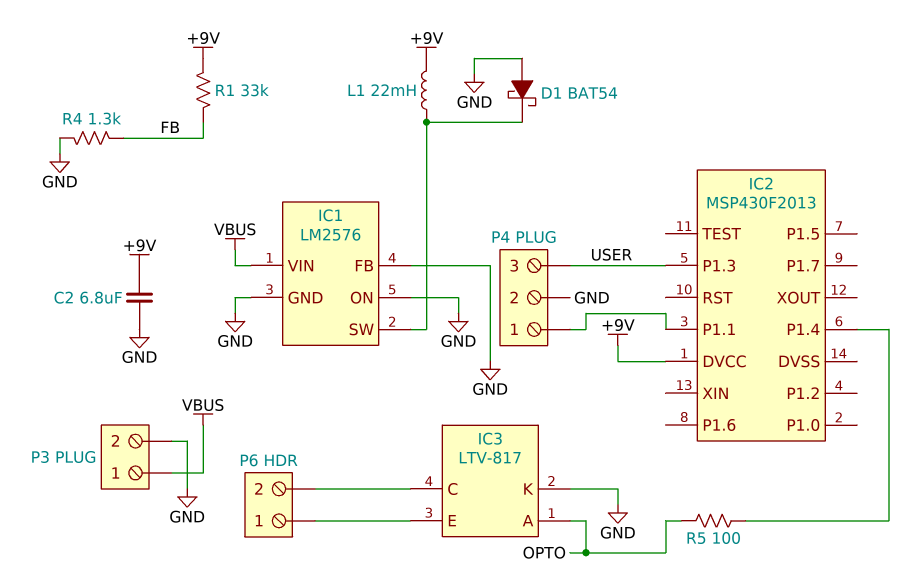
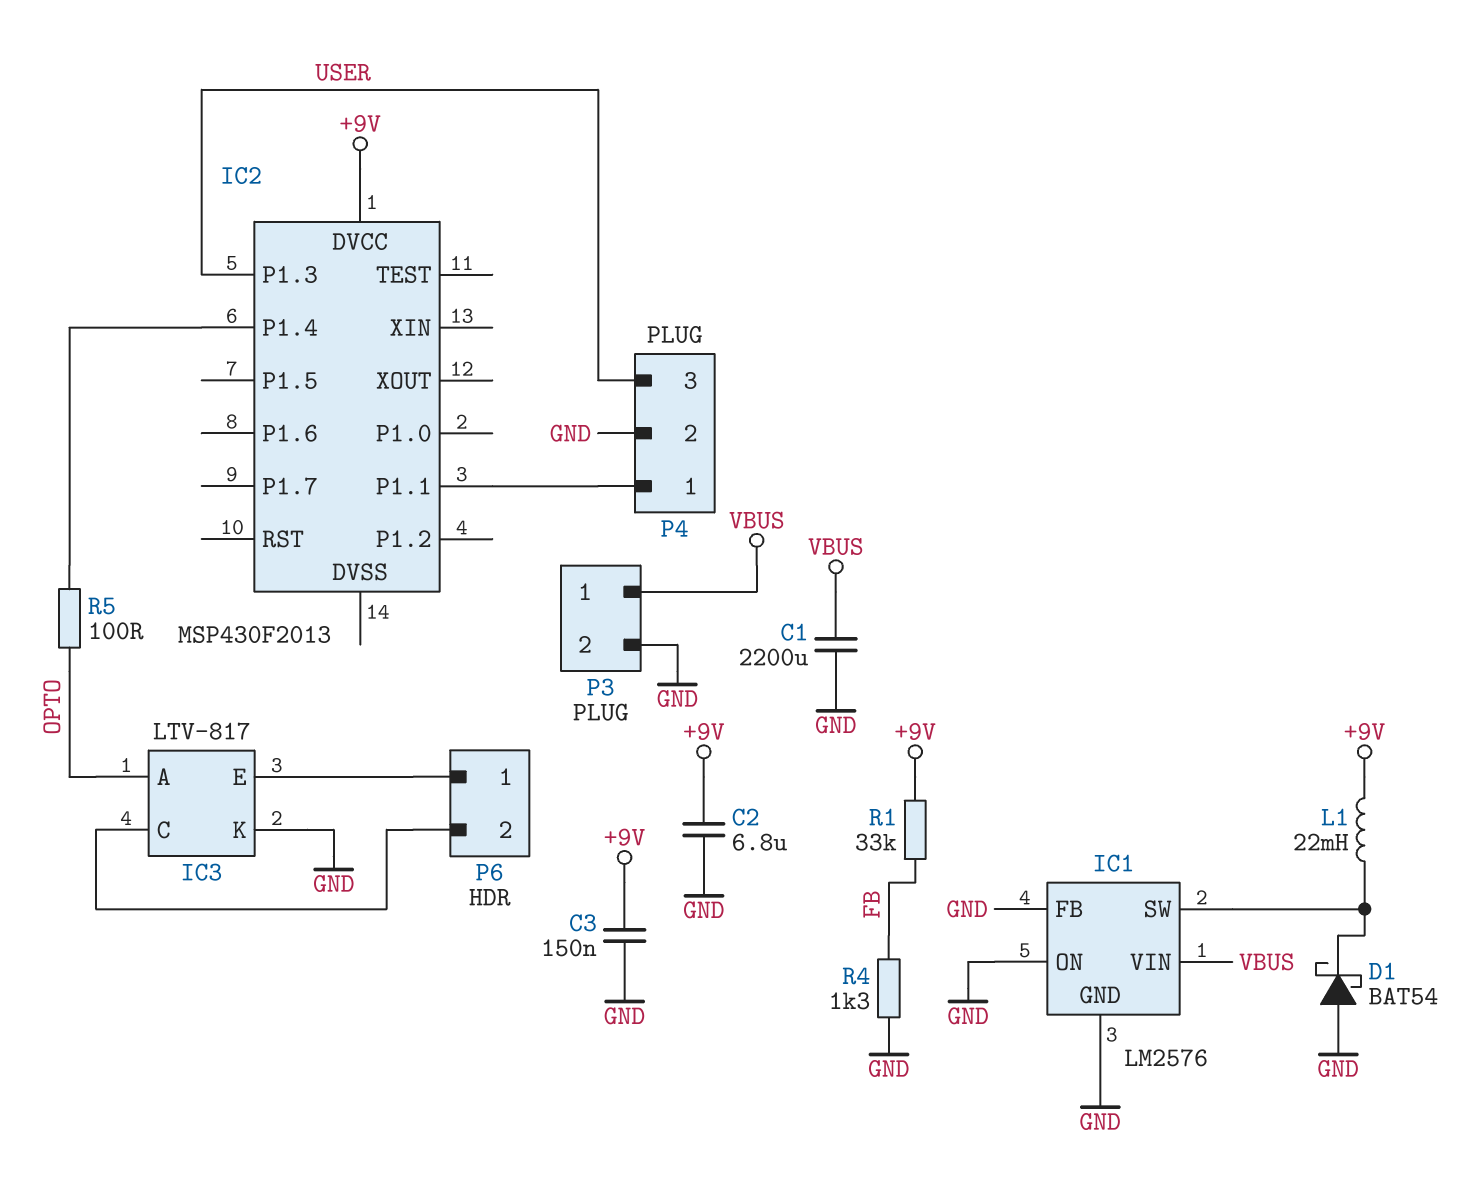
C1: none -> 2200uF (GND, VBUS)
C3: none -> 150nF (+9V, GND)

